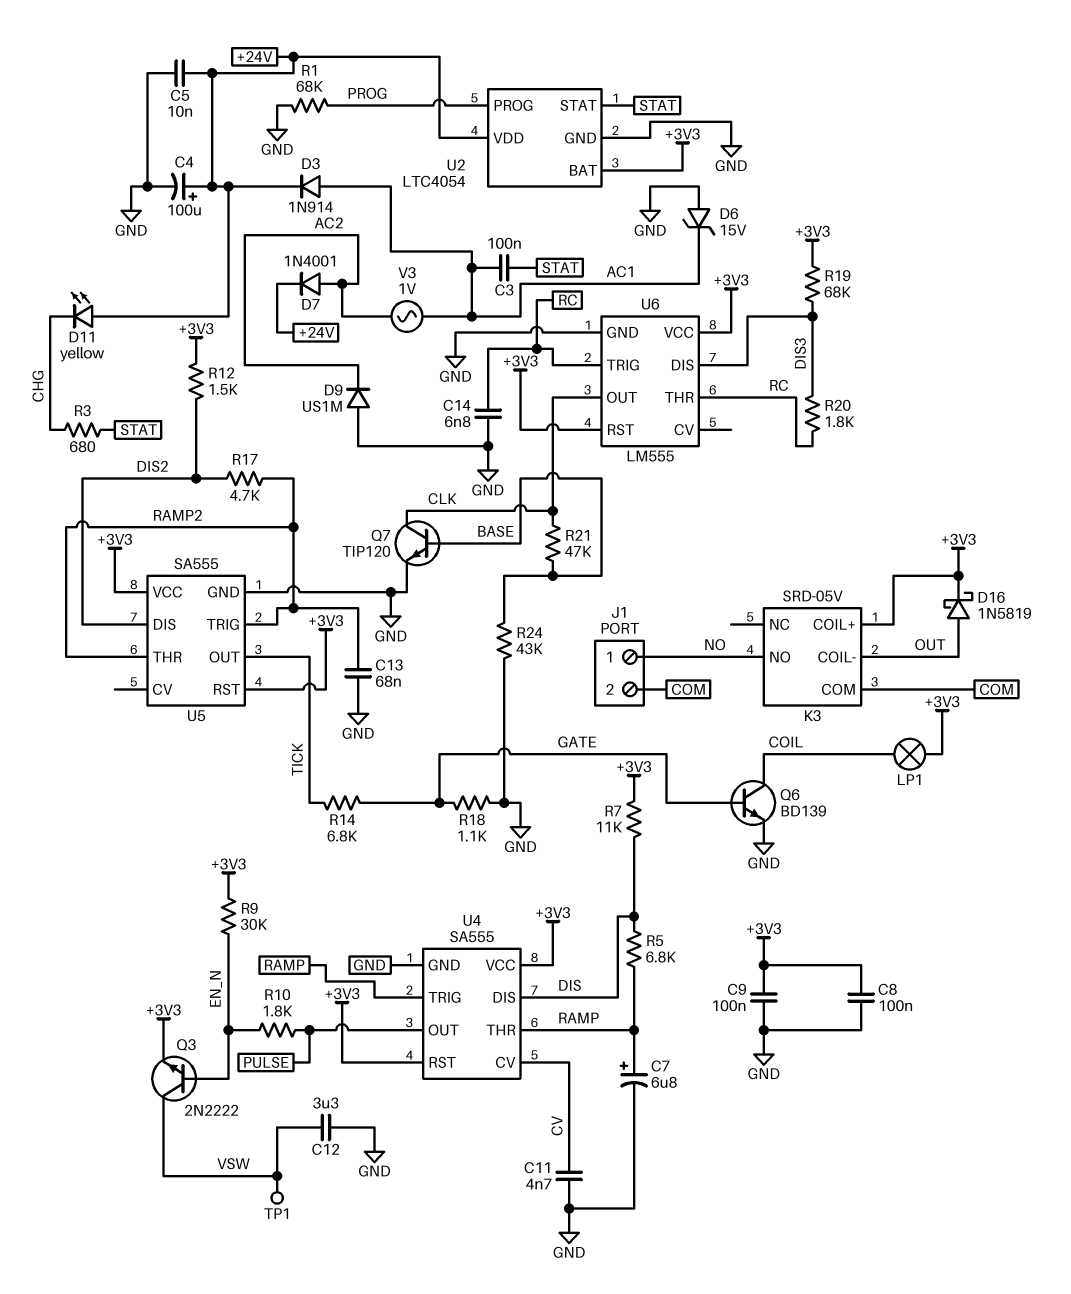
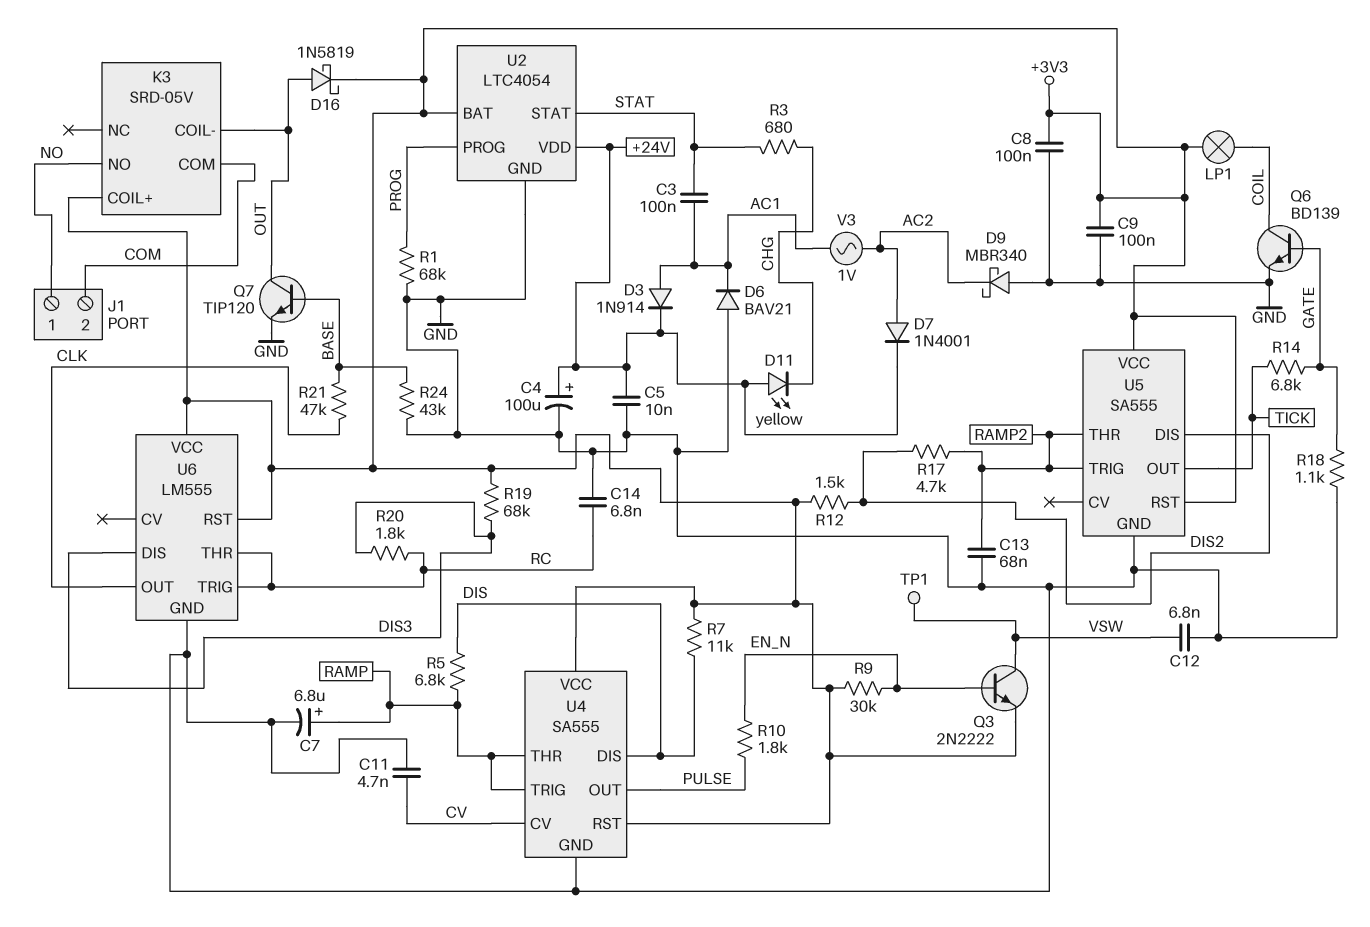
C12: 3.3uF (GND, VSW) -> 6.8nF (GND, VSW)
D6: zener 15V (A GND, K AC1) -> diode BAV21 (A GND, K AC1)
D9: diode US1M (A GND, K AC2) -> schottky MBR340 (A GND, K AC2)
Q7: NPN TIP120 (B BASE, C CLK, E GND) -> NPN TIP120 (B BASE, C OUT, E GND)

